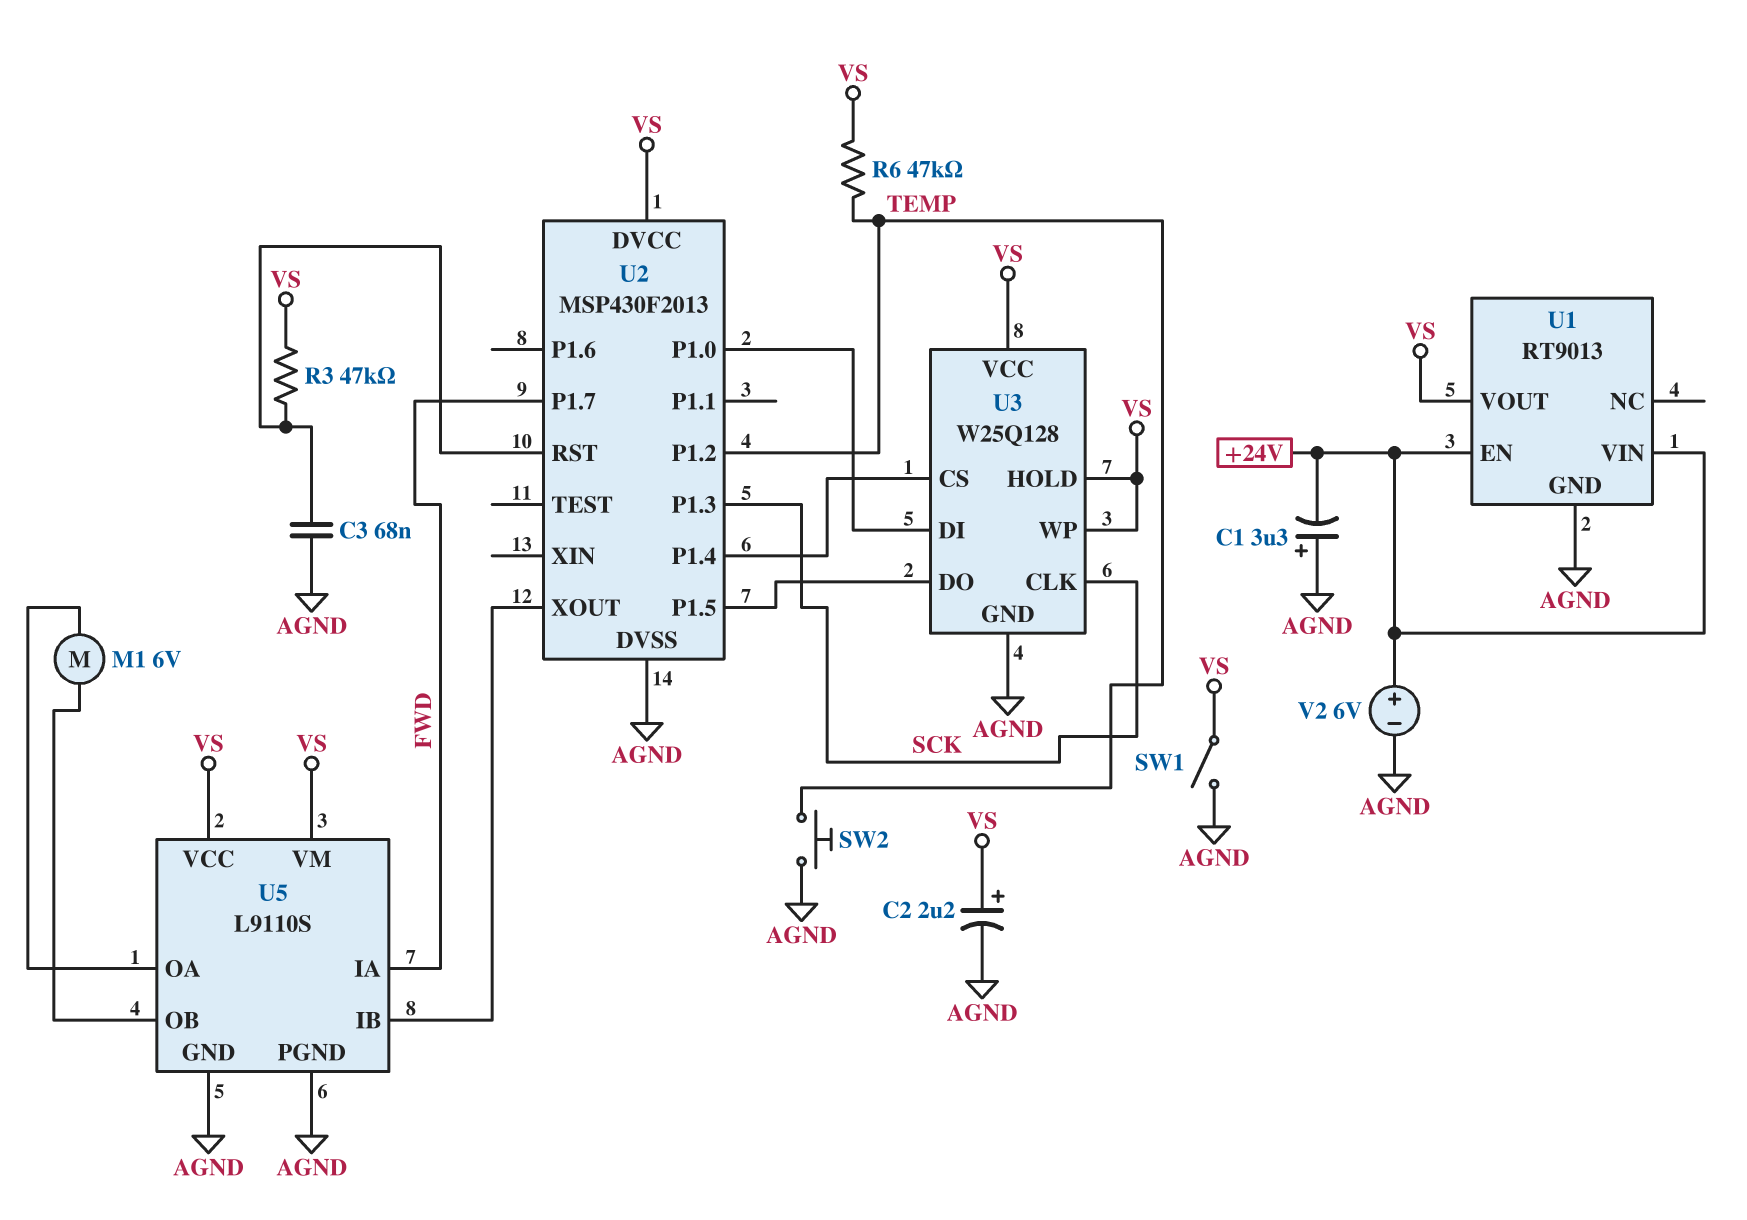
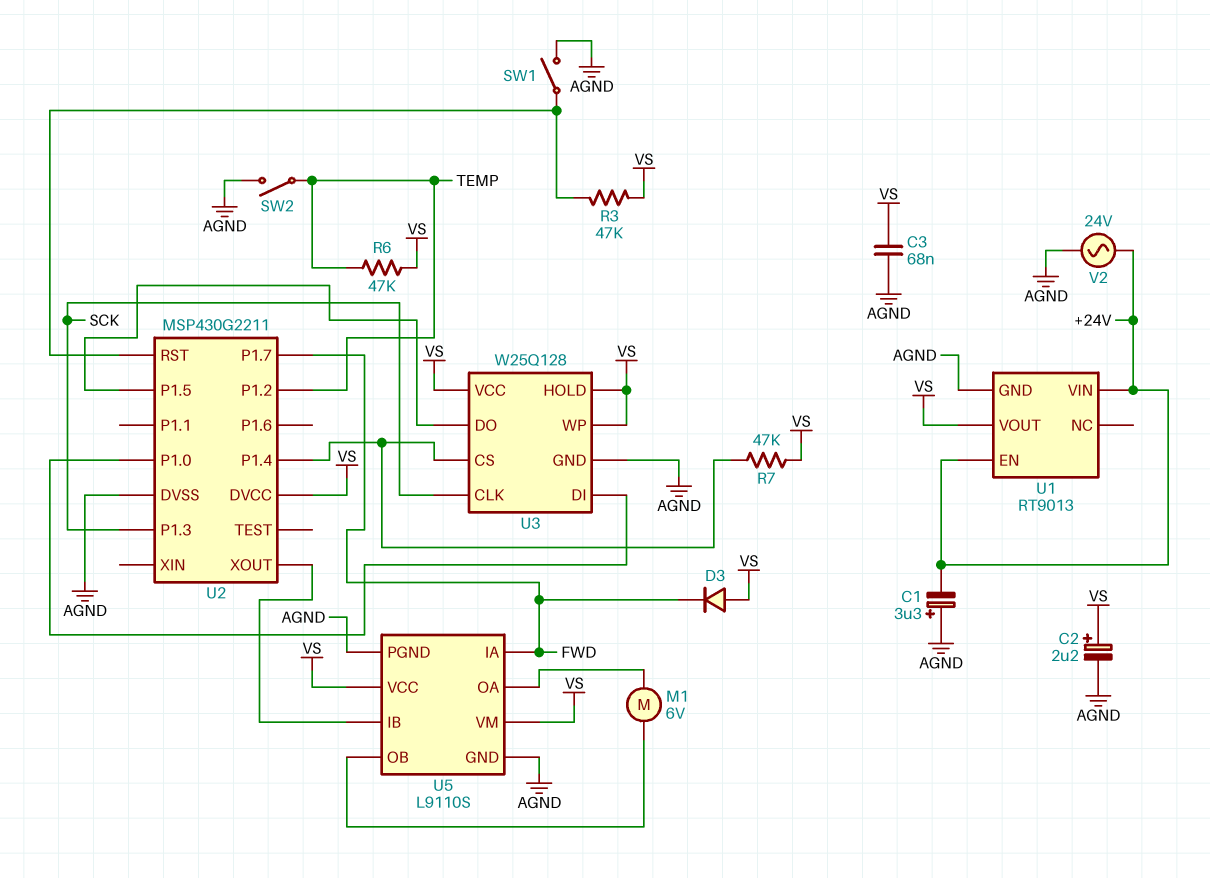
C3: 68nF (AGND, U2/RST) -> 68nF (AGND, VS)
D3: none -> diode (A VS, K FWD)
R7: none -> 47k (U2/P1.4, VS)
SW1: switch (AGND, VS) -> switch (AGND, U2/RST)
SW2: button (AGND, TEMP) -> switch (AGND, TEMP)
U2: MSP430F2013 -> MSP430G2211
V2: 6V (plus +24V, minus AGND) -> AC 24V (+24V, AGND)

